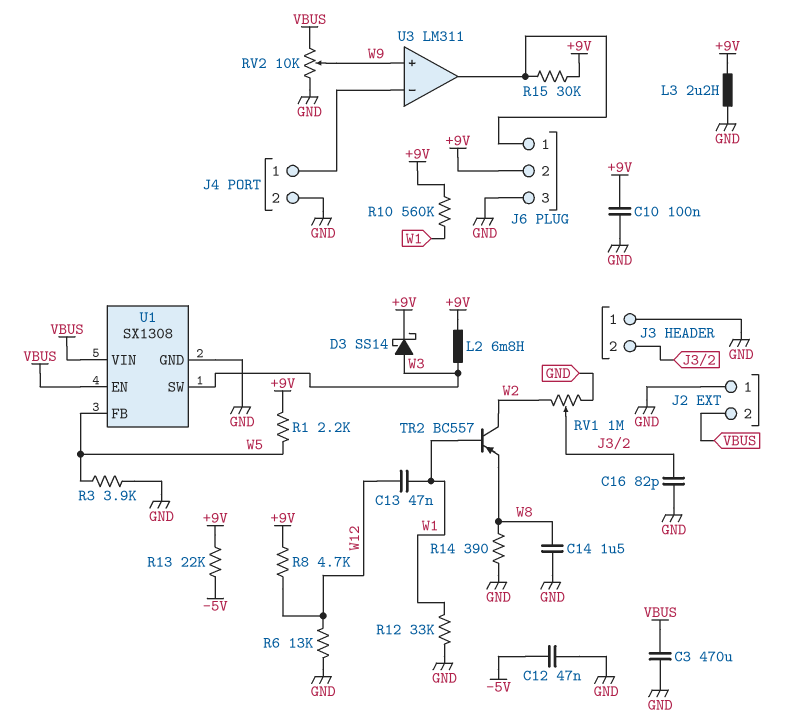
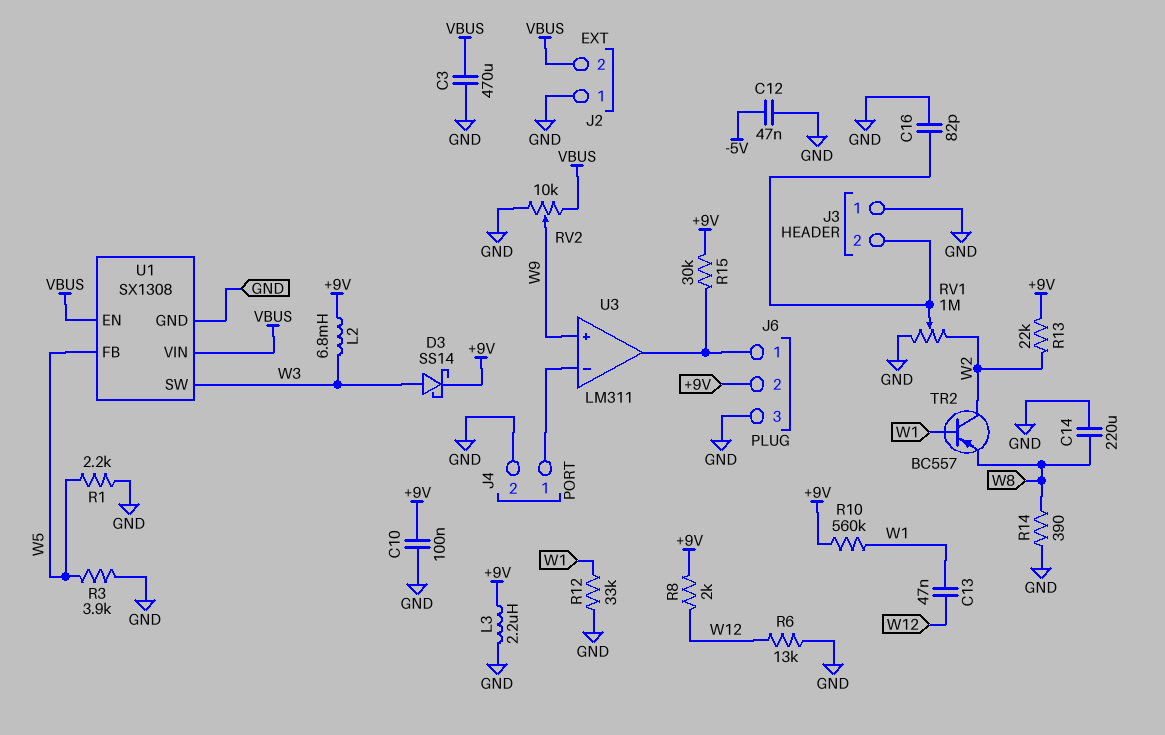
C14: 1.5uF (GND, W8) -> 220uF (GND, W8)
R1: 2.2k (+9V, W5) -> 2.2k (GND, W5)
R8: 4.7k (+9V, W12) -> 2k (+9V, W12)
R13: 22k (+9V, -5V) -> 22k (+9V, W2)

